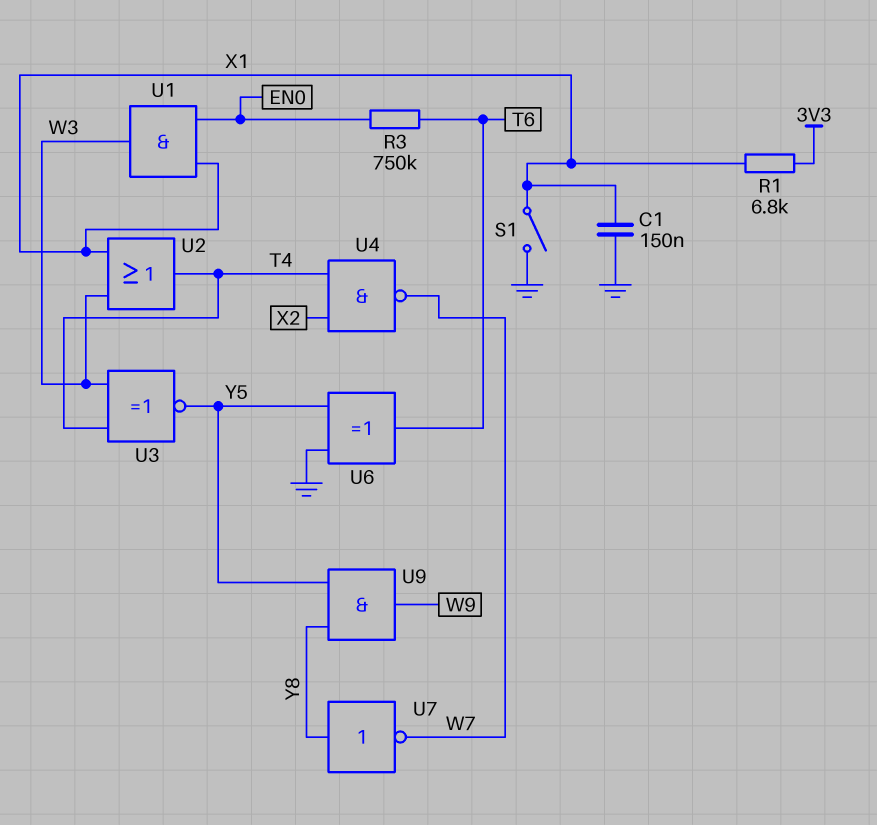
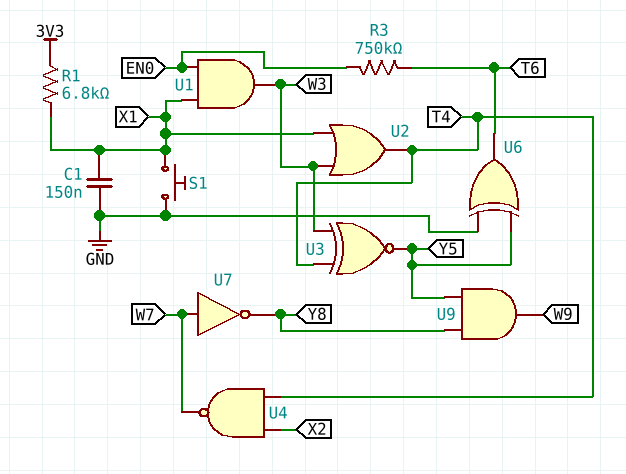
S1: switch (GND, X1) -> button (GND, X1)
U7: NOT (in Y8, out W7) -> NOT (in W7, out Y8)

